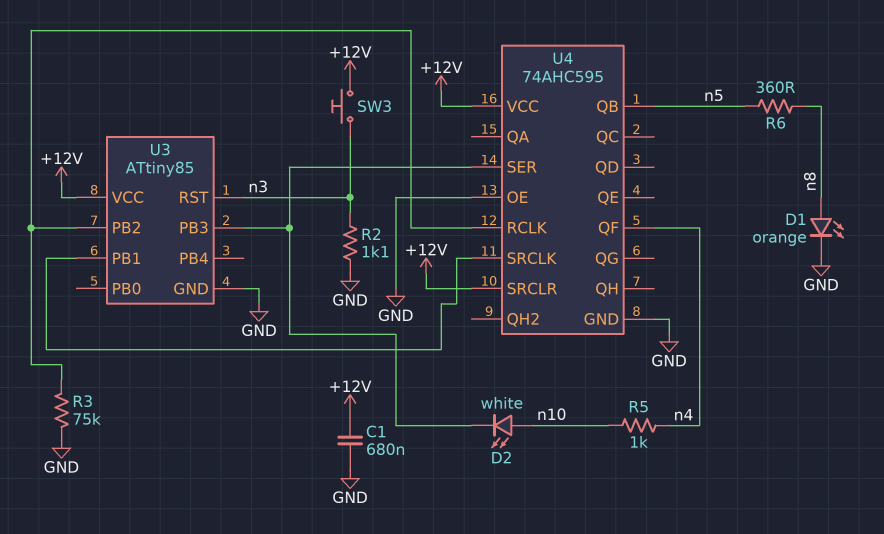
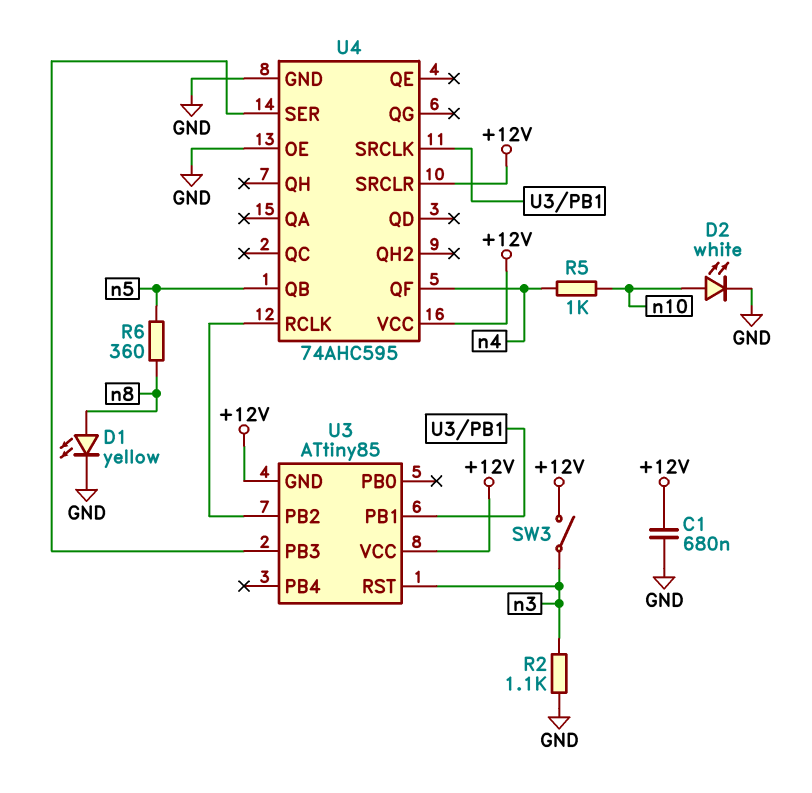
D1: LED orange (A n8, K GND) -> LED yellow (A n8, K GND)
D2: LED white (A n10, K U3/PB3) -> LED white (A n10, K GND)
R3: 75k (GND, U3/PB2) -> none
SW3: button (+12V, n3) -> switch (+12V, n3)
U3 pin GND: GND -> +12V

